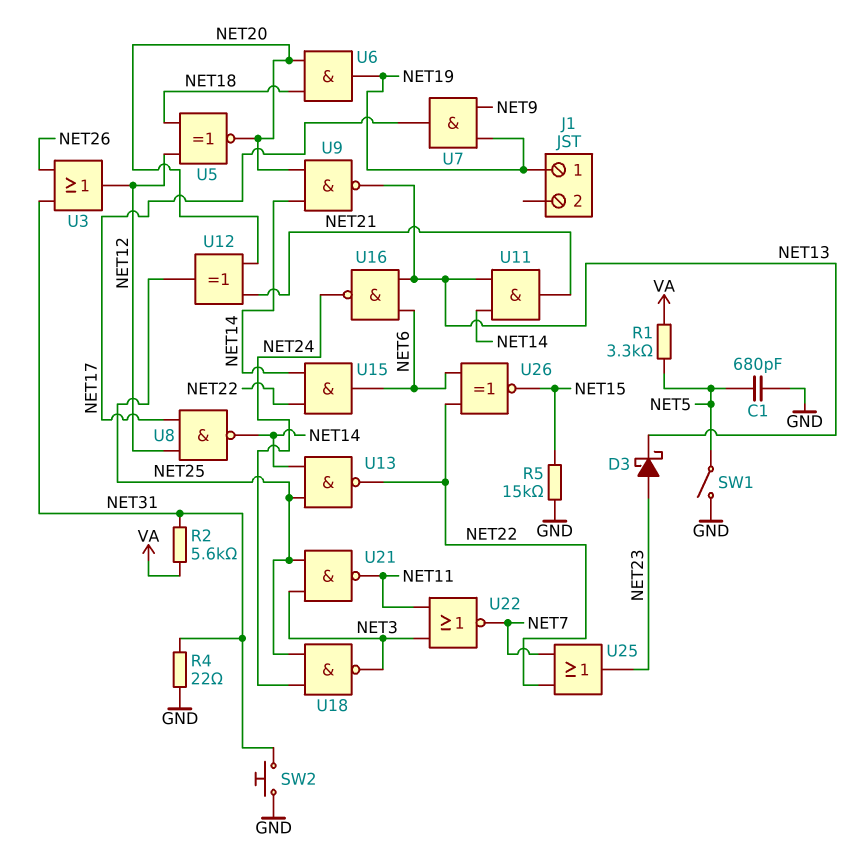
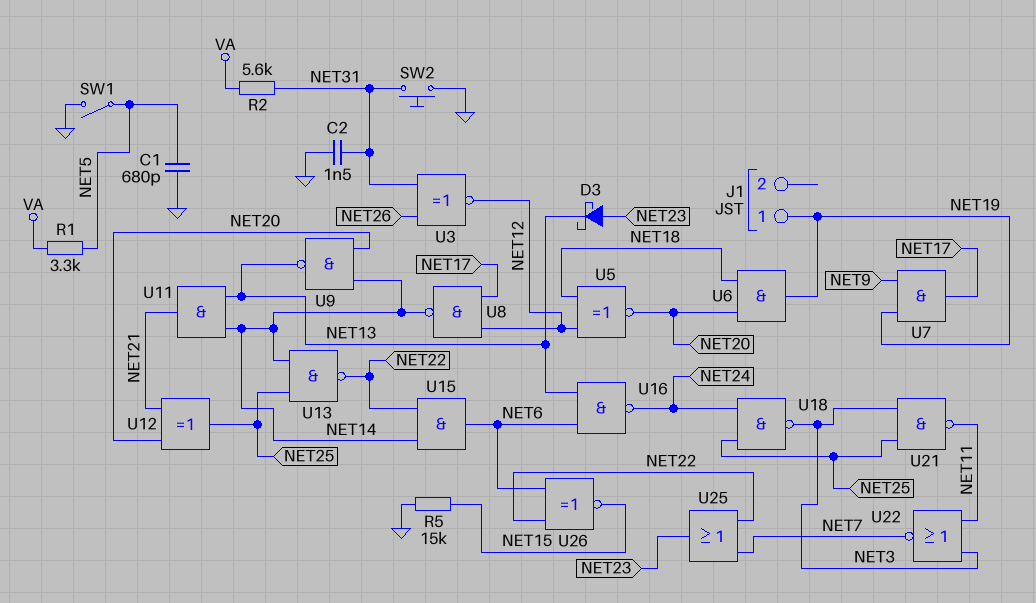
C2: none -> 1.5nF (GND, NET31)
R4: 22 (GND, NET31) -> none
U3: OR (in NET26, in NET31, out NET12) -> XNOR (in NET26, in NET31, out NET12)

